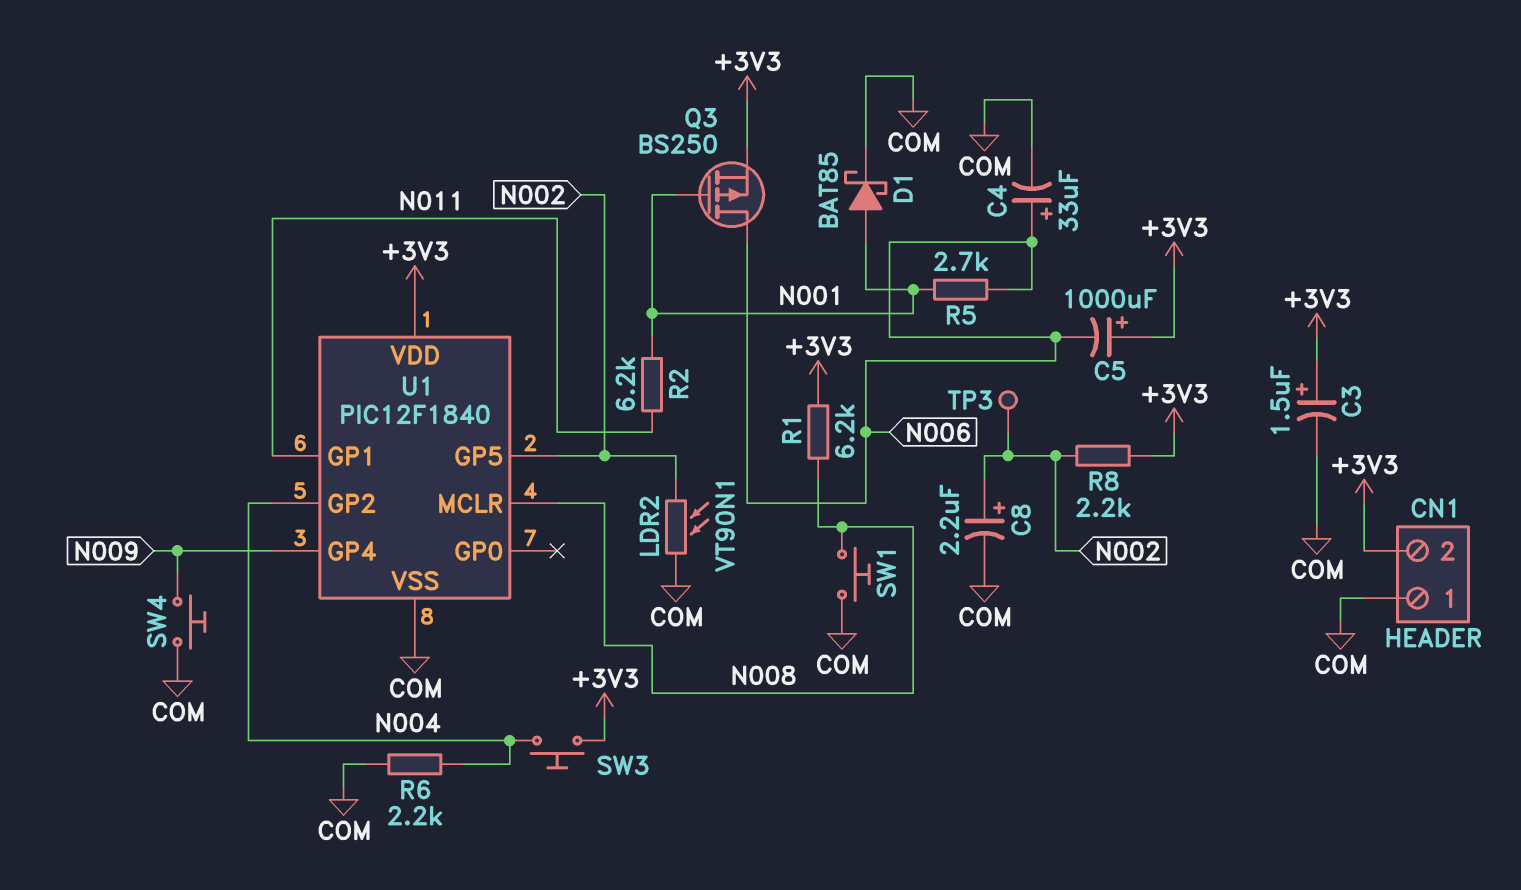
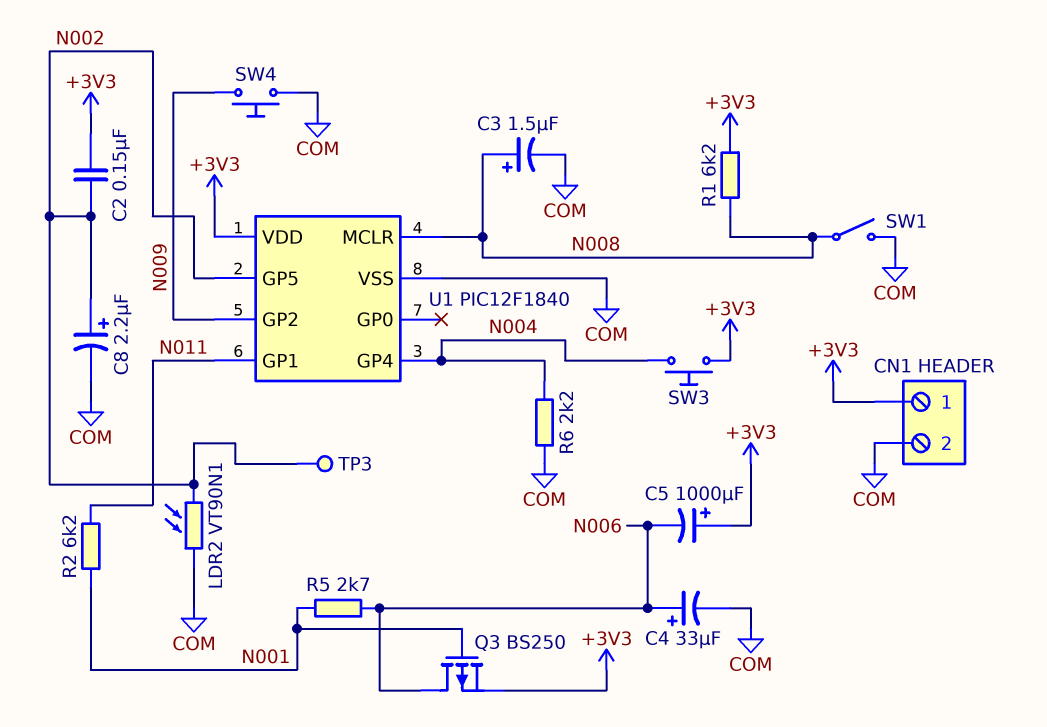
C2: none -> 150nF (+3V3, N002)
C3: 1.5uF (plus +3V3, minus COM) -> 1.5uF (plus N008, minus COM)
CN1 pin 1: COM -> +3V3
CN1 pin 2: +3V3 -> COM
D1: schottky BAT85 (A N001, K COM) -> none
R8: 2.2k (+3V3, N002) -> none
SW1: button (COM, N008) -> switch (COM, N008)
U1 pin GP2: N004 -> N009
U1 pin GP4: N009 -> N004

